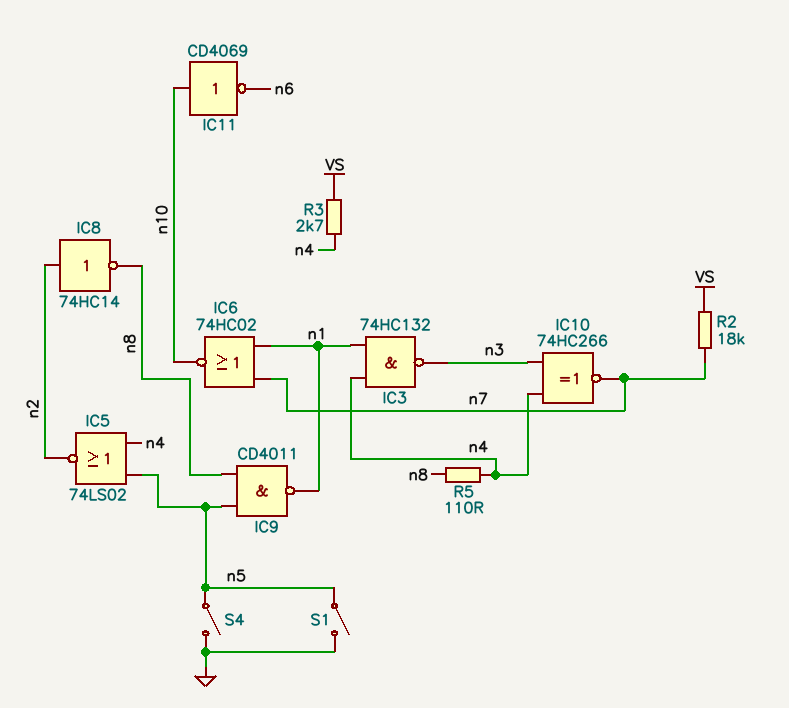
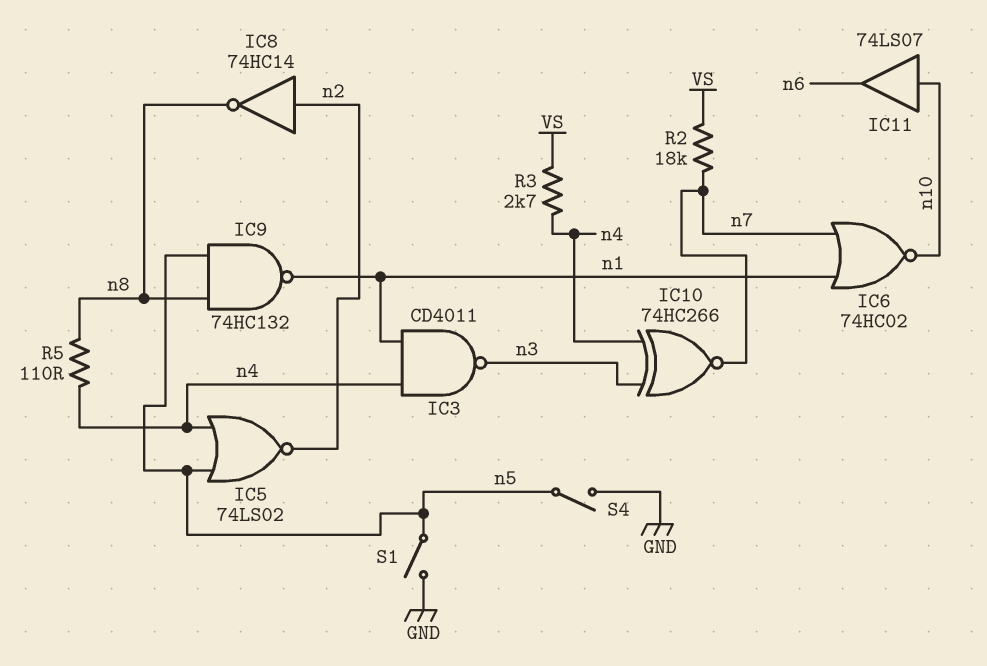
IC3: NAND 74HC132 (in n1, in n4, out n3) -> NAND CD4011 (in n1, in n4, out n3)
IC9: NAND CD4011 (in n5, in n8, out n1) -> NAND 74HC132 (in n5, in n8, out n1)
IC11: NOT CD4069 (in n10, out n6) -> buffer 74LS07 (in n10, out n6)

